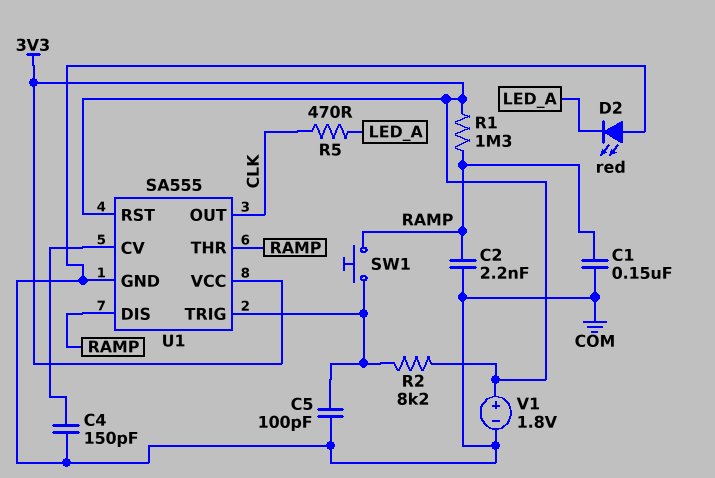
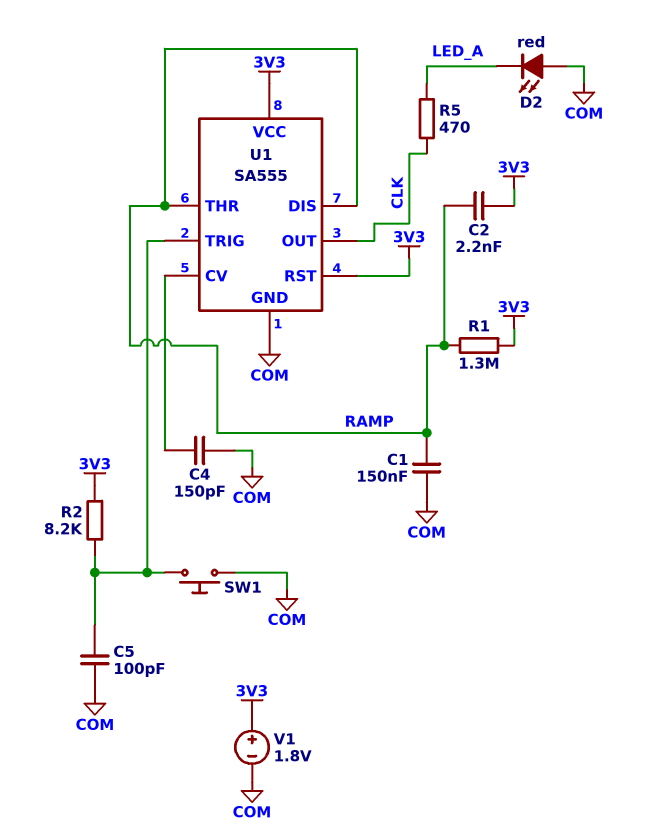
C2: 2.2nF (COM, RAMP) -> 2.2nF (3V3, RAMP)
SW1: button (RAMP, U1/TRIG) -> button (COM, U1/TRIG)

